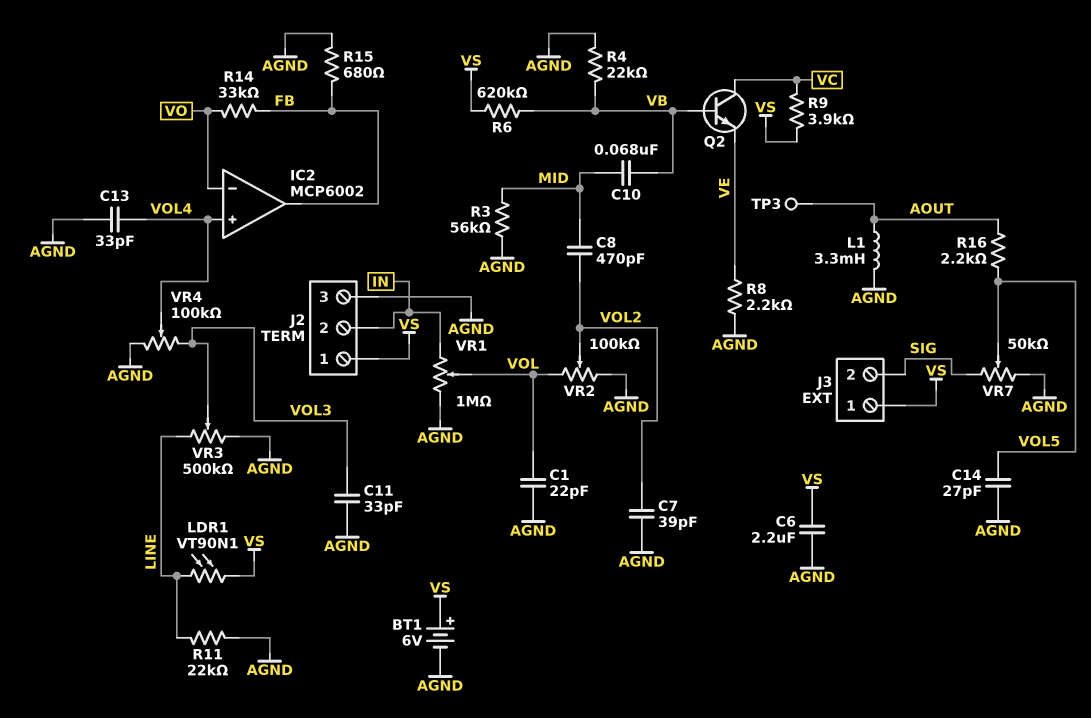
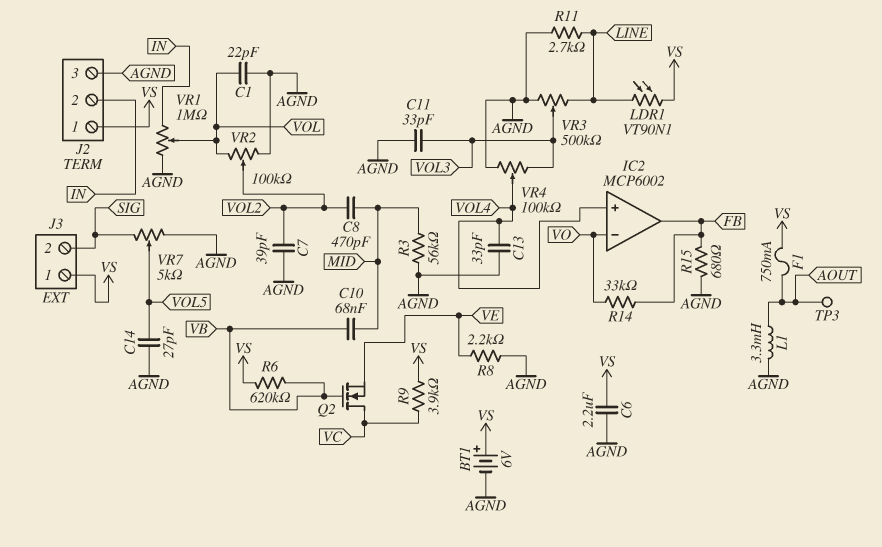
F1: none -> 750mA (AOUT, VS)
Q2: NPN (B VB, C VC, E VE) -> NMOS (G VB, D VC, S VE)
R4: 22k (AGND, VB) -> none
R11: 22k (AGND, LINE) -> 2.7k (AGND, LINE)
R16: 2.2k (AOUT, VOL5) -> none
VR7: 50k (AGND, SIG, wiper VOL5) -> 5k (AGND, SIG, wiper VOL5)

